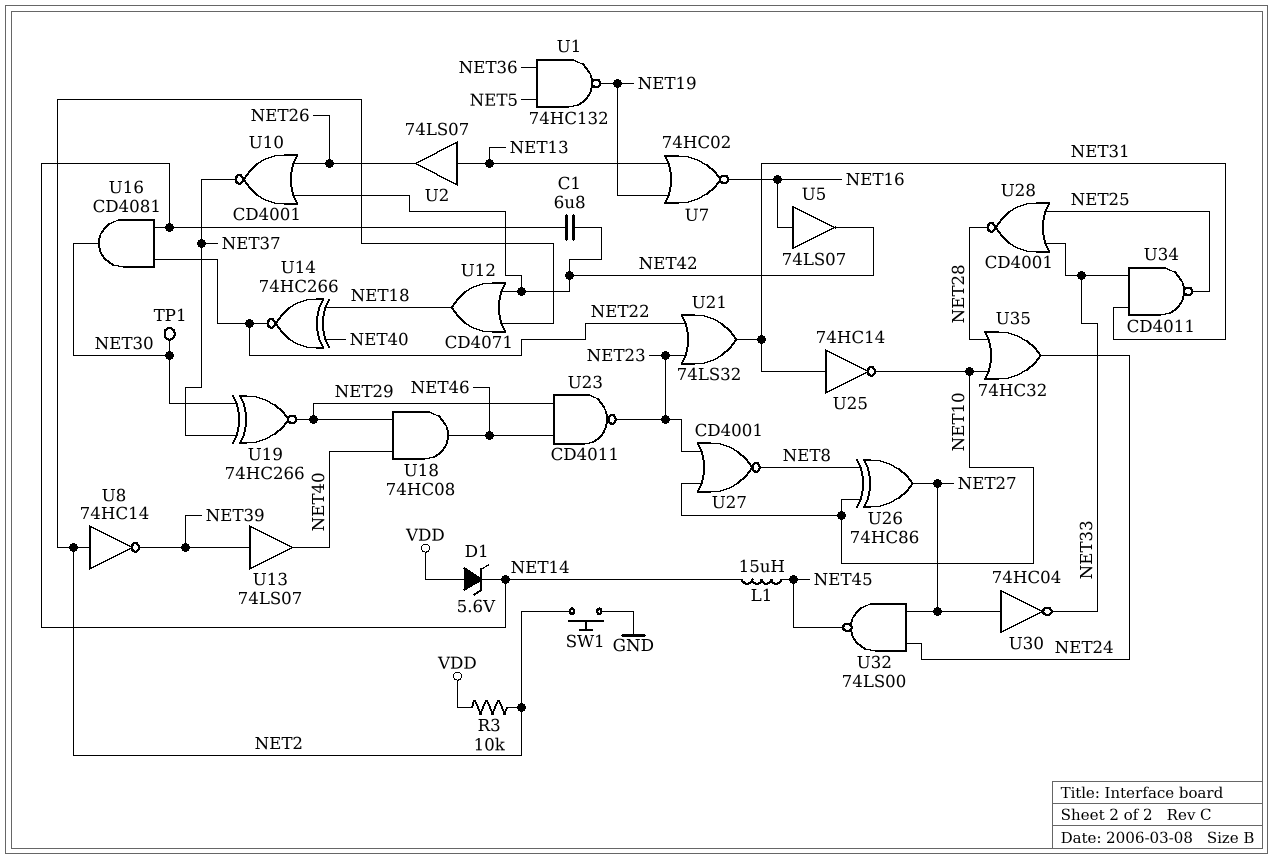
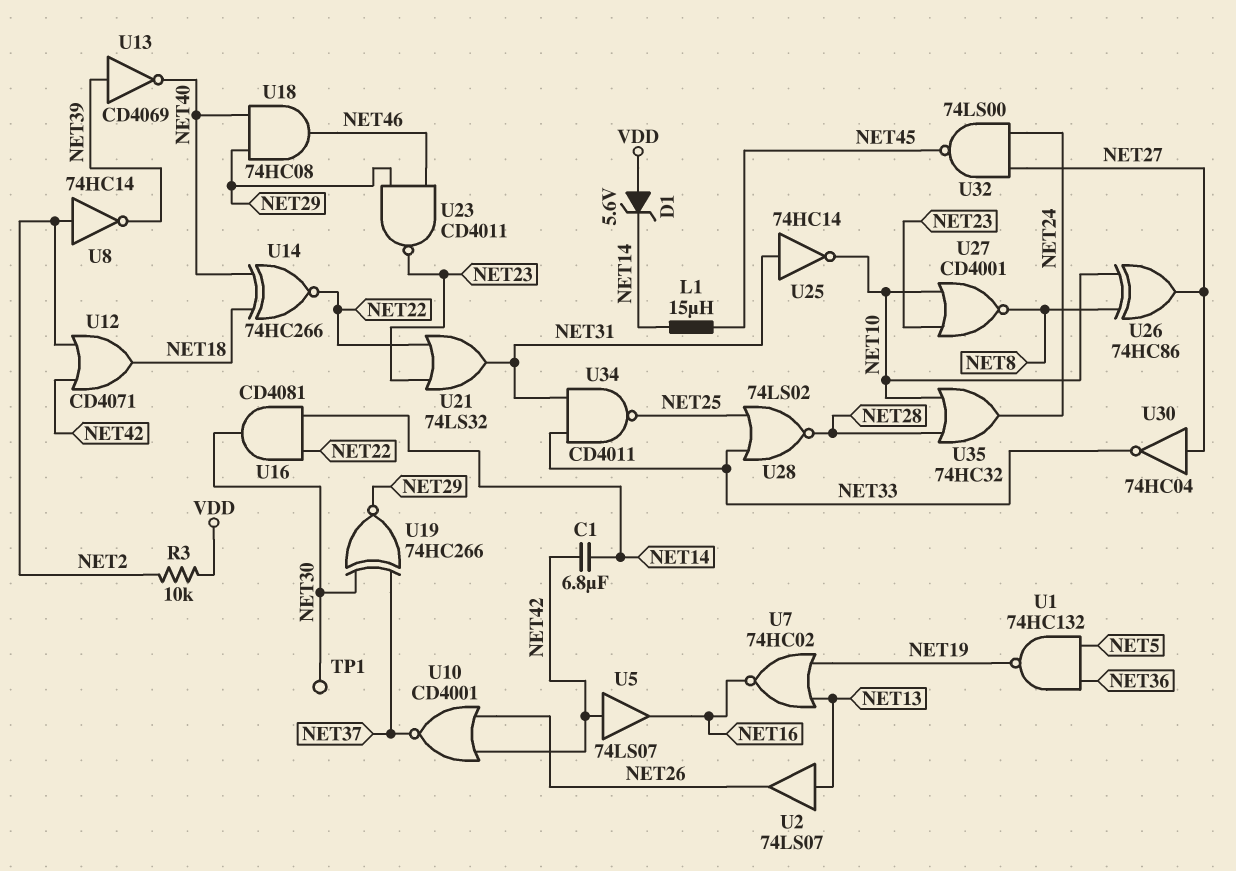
SW1: button (GND, NET2) -> none
U5: buffer 74LS07 (in NET16, out NET42) -> buffer 74LS07 (in NET42, out NET16)
U13: buffer 74LS07 (in NET39, out NET40) -> NOT CD4069 (in NET39, out NET40)
U28: NOR CD4001 (in NET25, in NET33, out NET28) -> NOR 74LS02 (in NET25, in NET33, out NET28)

